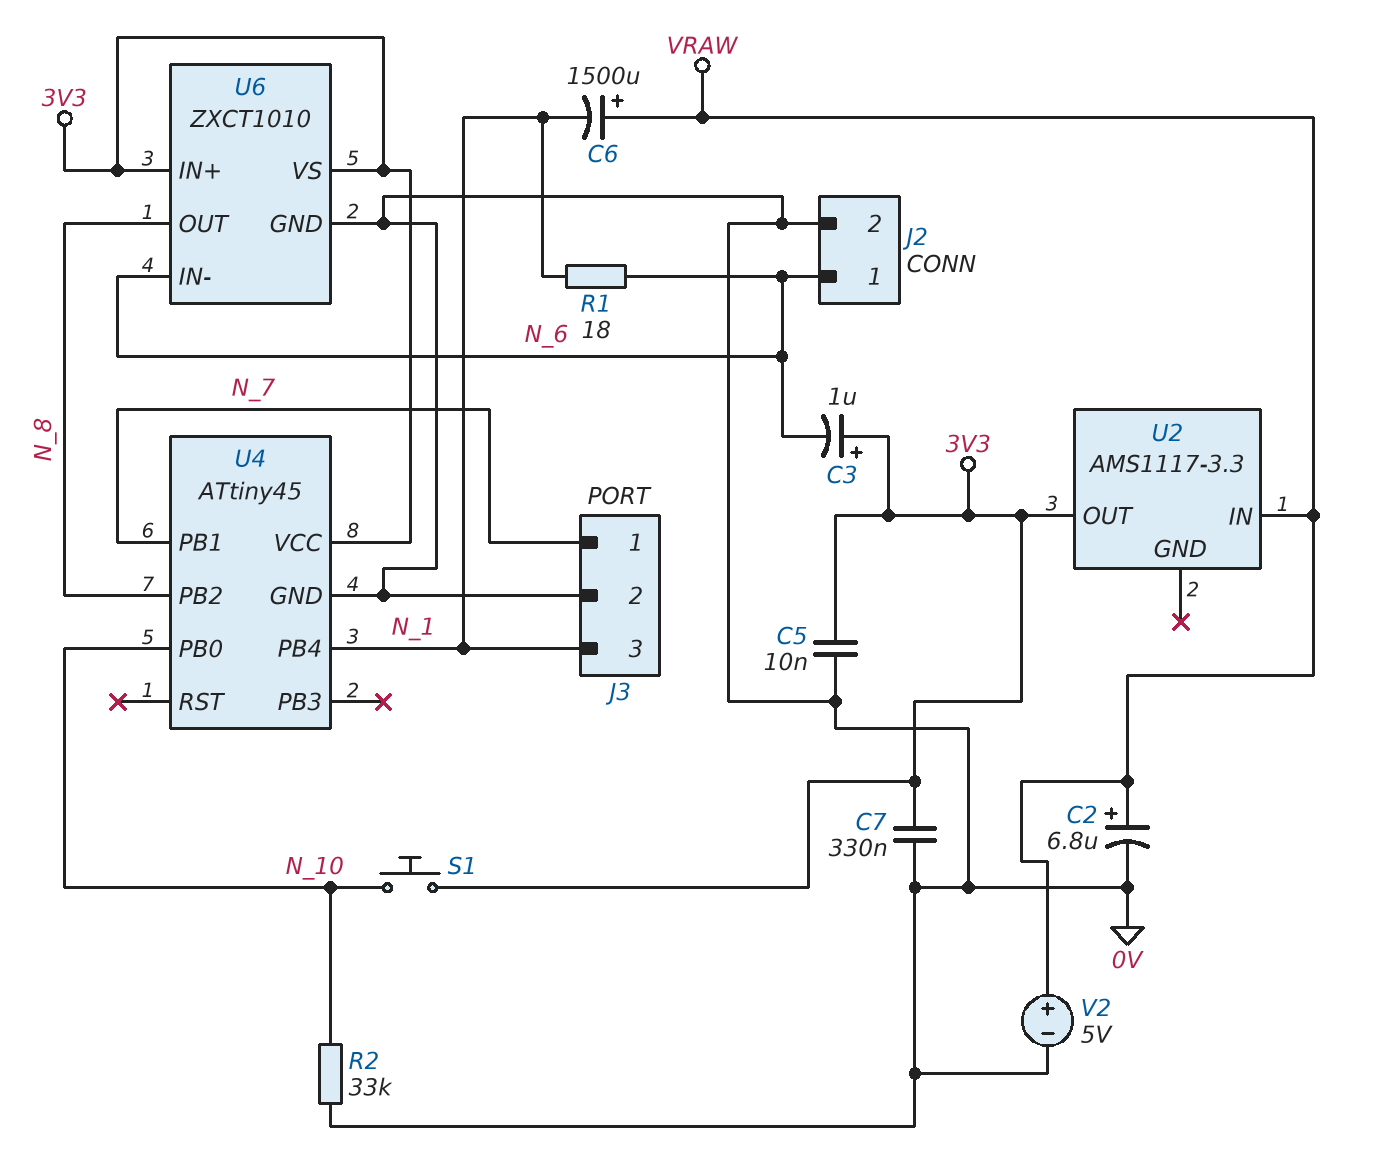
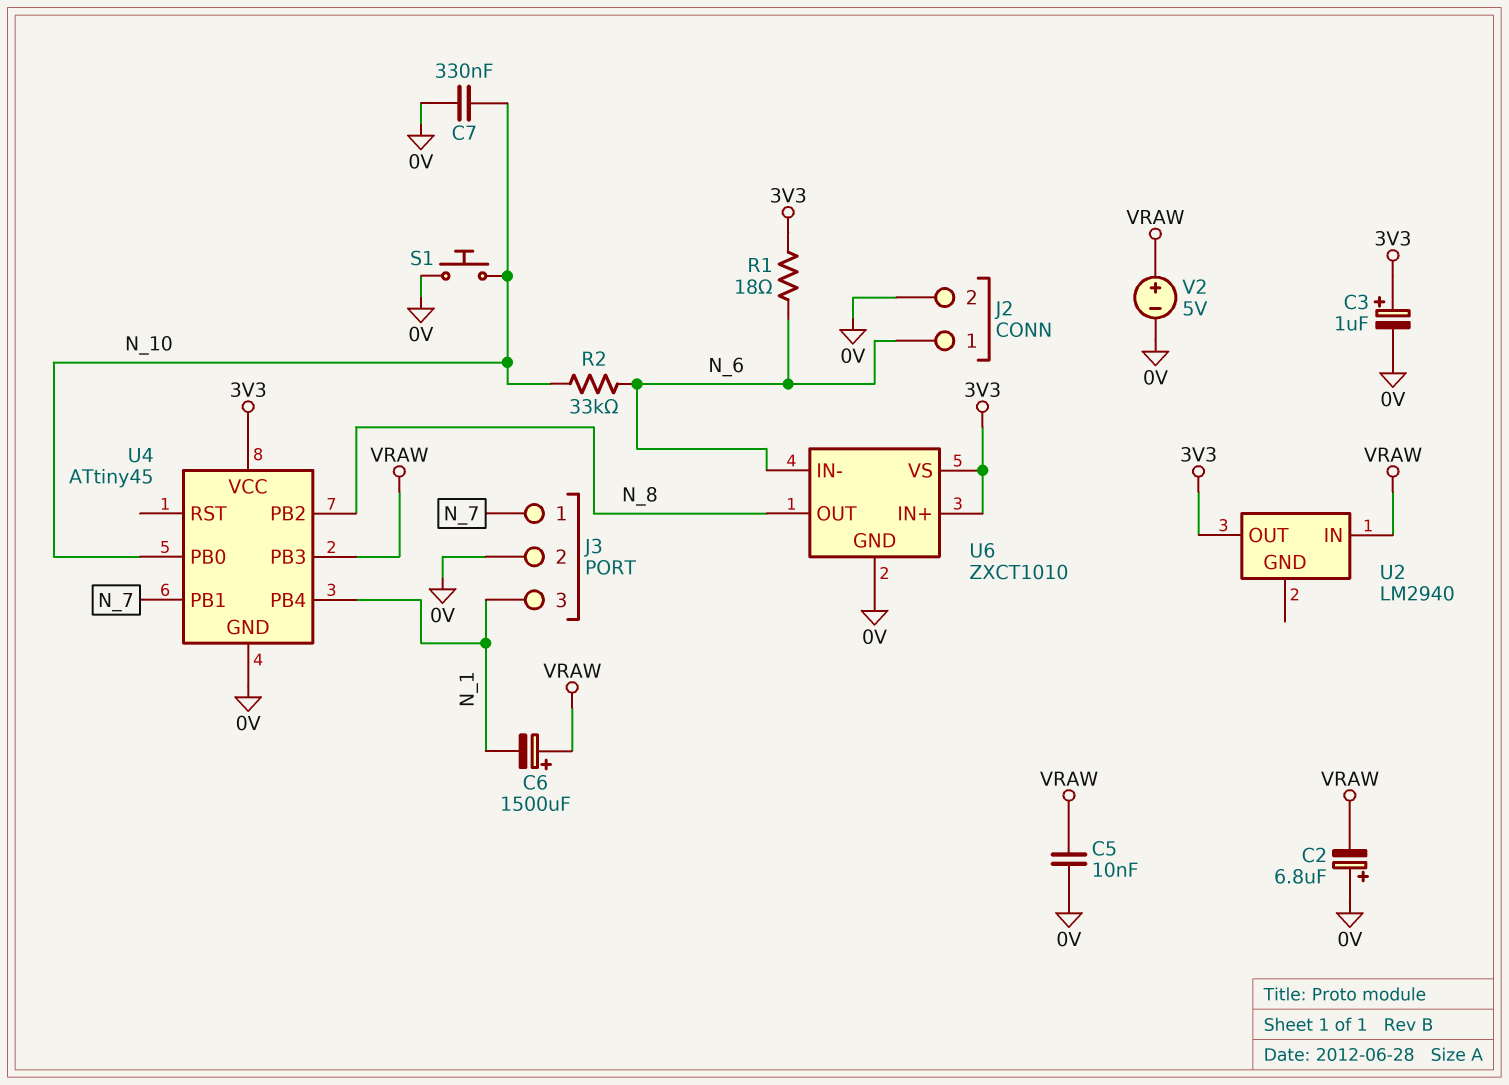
C2: 6.8uF (plus VRAW, minus 0V) -> 6.8uF (plus 0V, minus VRAW)
C3: 1uF (plus 3V3, minus N_6) -> 1uF (plus 3V3, minus 0V)
C5: 10nF (0V, 3V3) -> 10nF (0V, VRAW)
C7: 330nF (0V, 3V3) -> 330nF (0V, N_10)
R1: 18 (N_1, N_6) -> 18 (3V3, N_6)
R2: 33k (0V, N_10) -> 33k (N_6, N_10)
S1: button (3V3, N_10) -> button (0V, N_10)
U2: AMS1117-3.3 -> LM2940
U4 pin PB3: none -> VRAW

